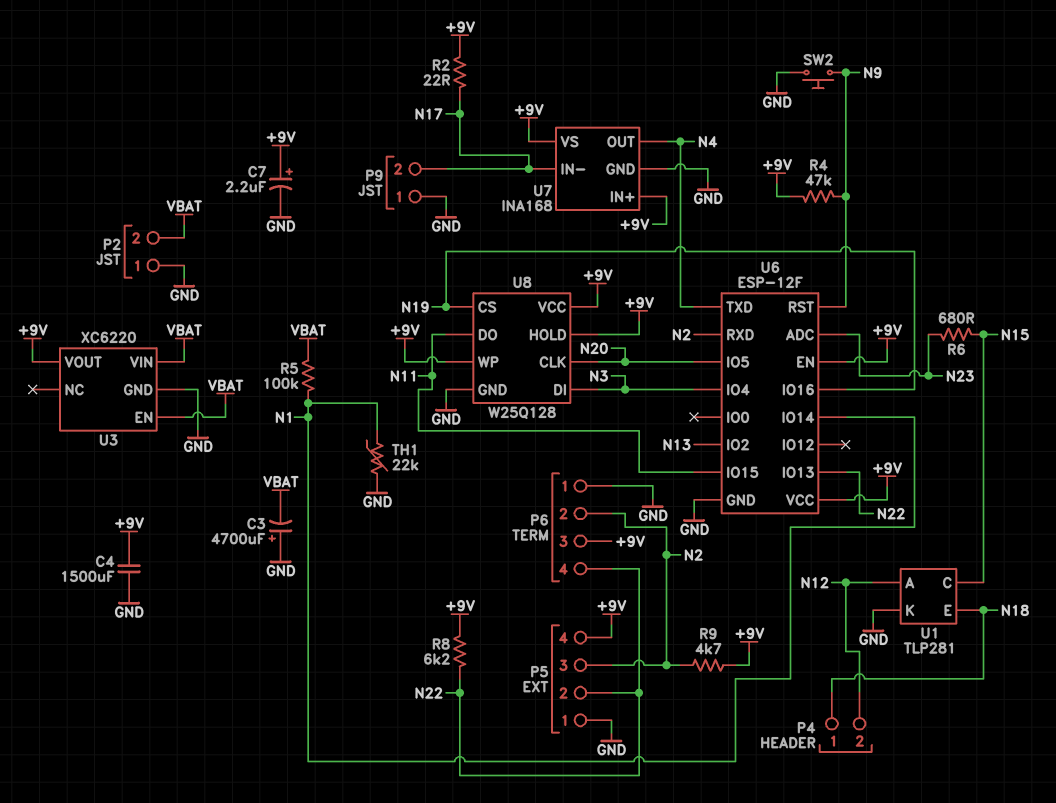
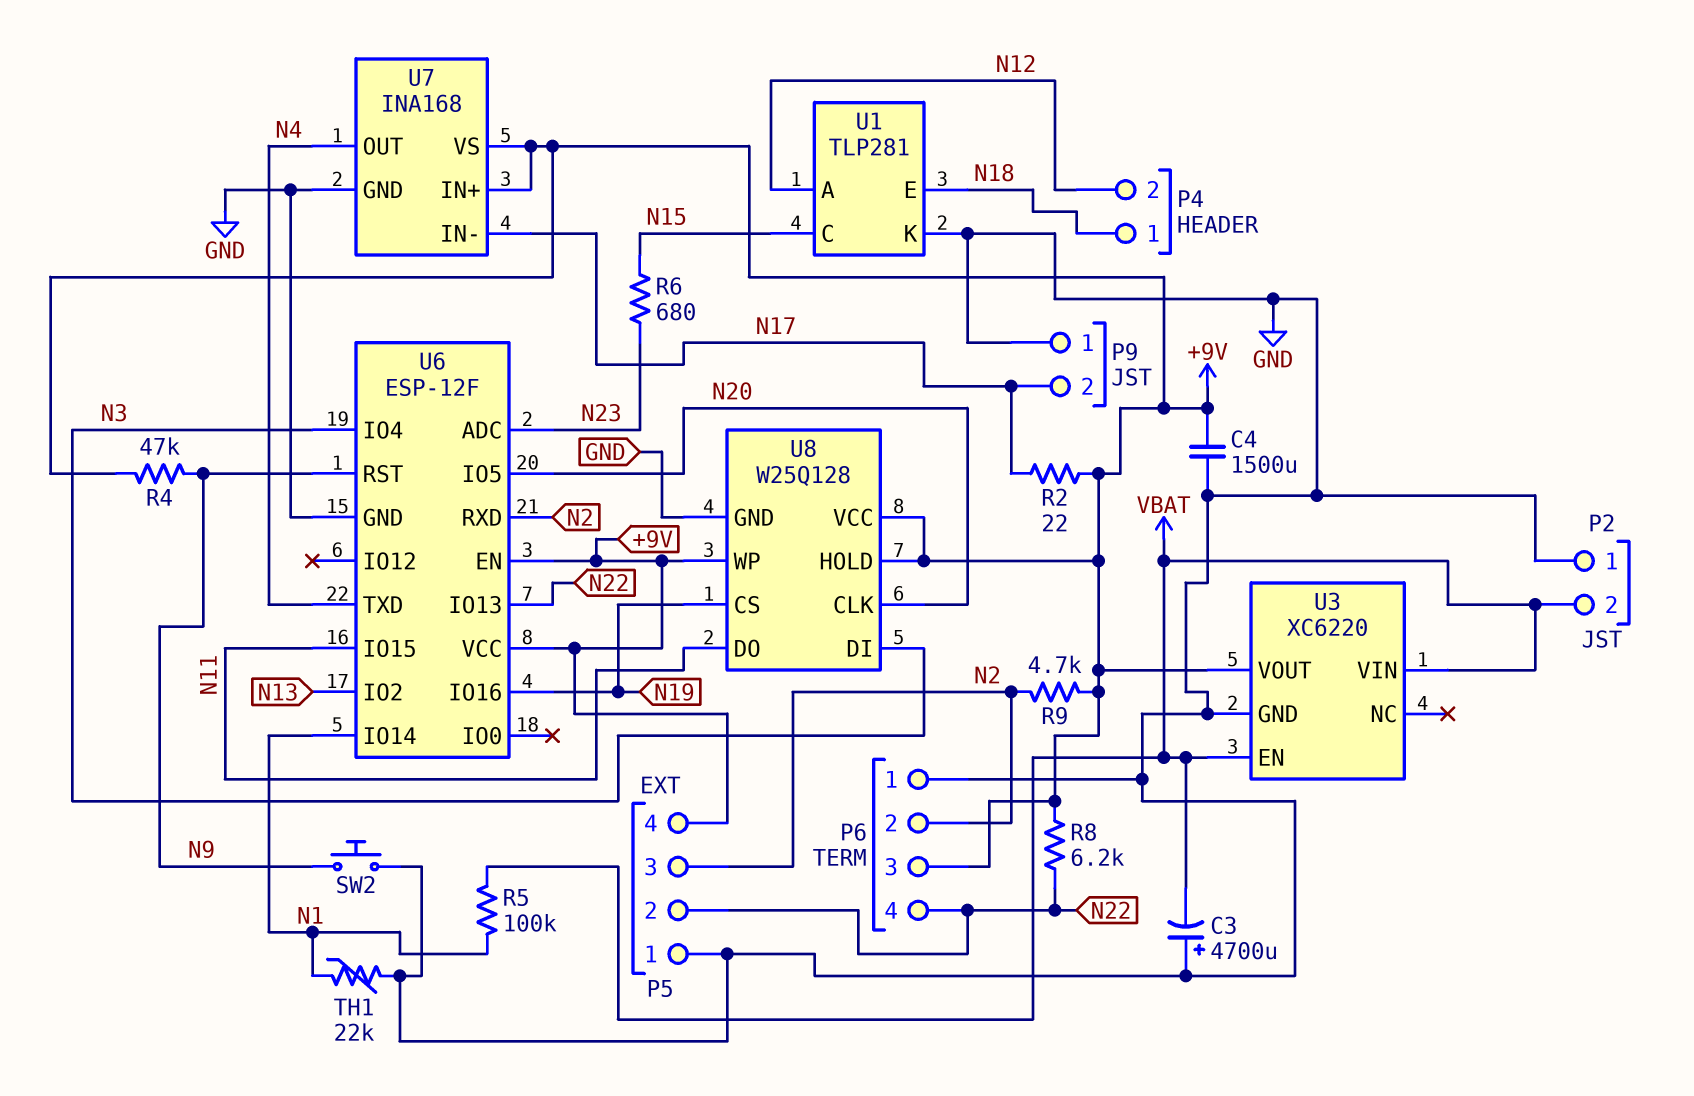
C7: 2.2uF (plus +9V, minus GND) -> none

